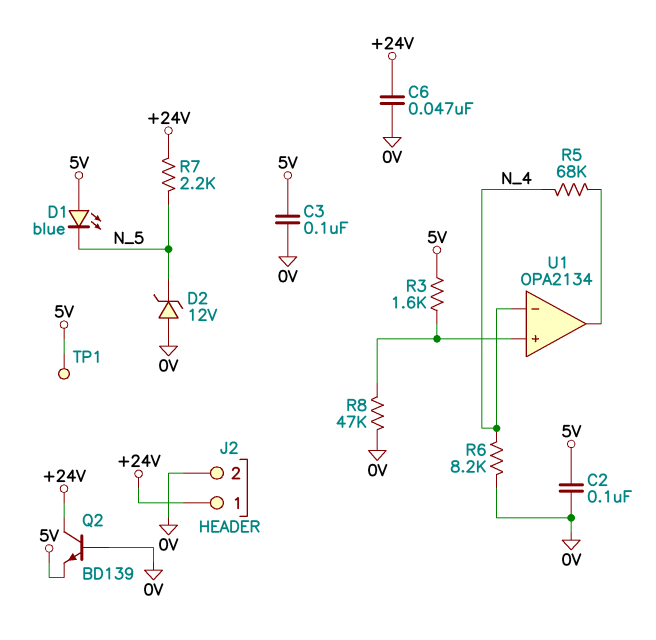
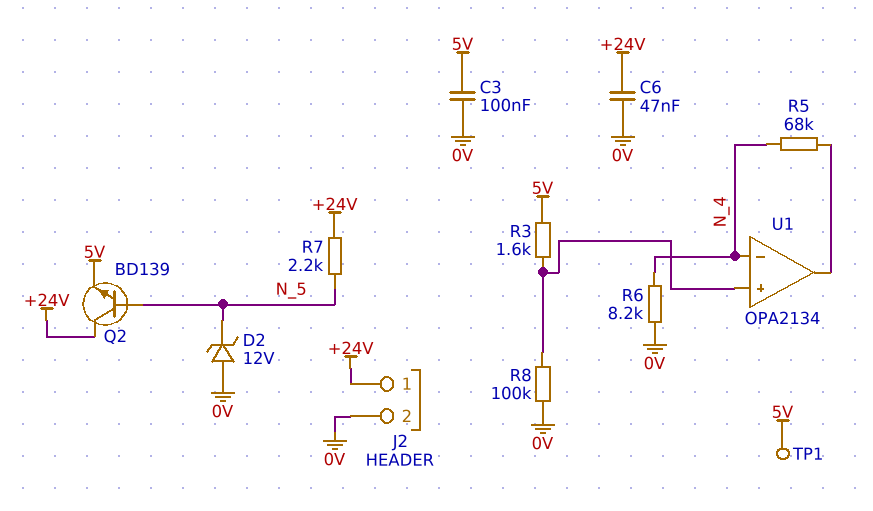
C2: 100nF (0V, 5V) -> none
D1: LED blue (A 5V, K N_5) -> none
Q2: NPN BD139 (B 0V, C +24V, E 5V) -> NPN BD139 (B N_5, C +24V, E 5V)
R8: 47k (0V, U1/in+) -> 100k (0V, U1/in+)

